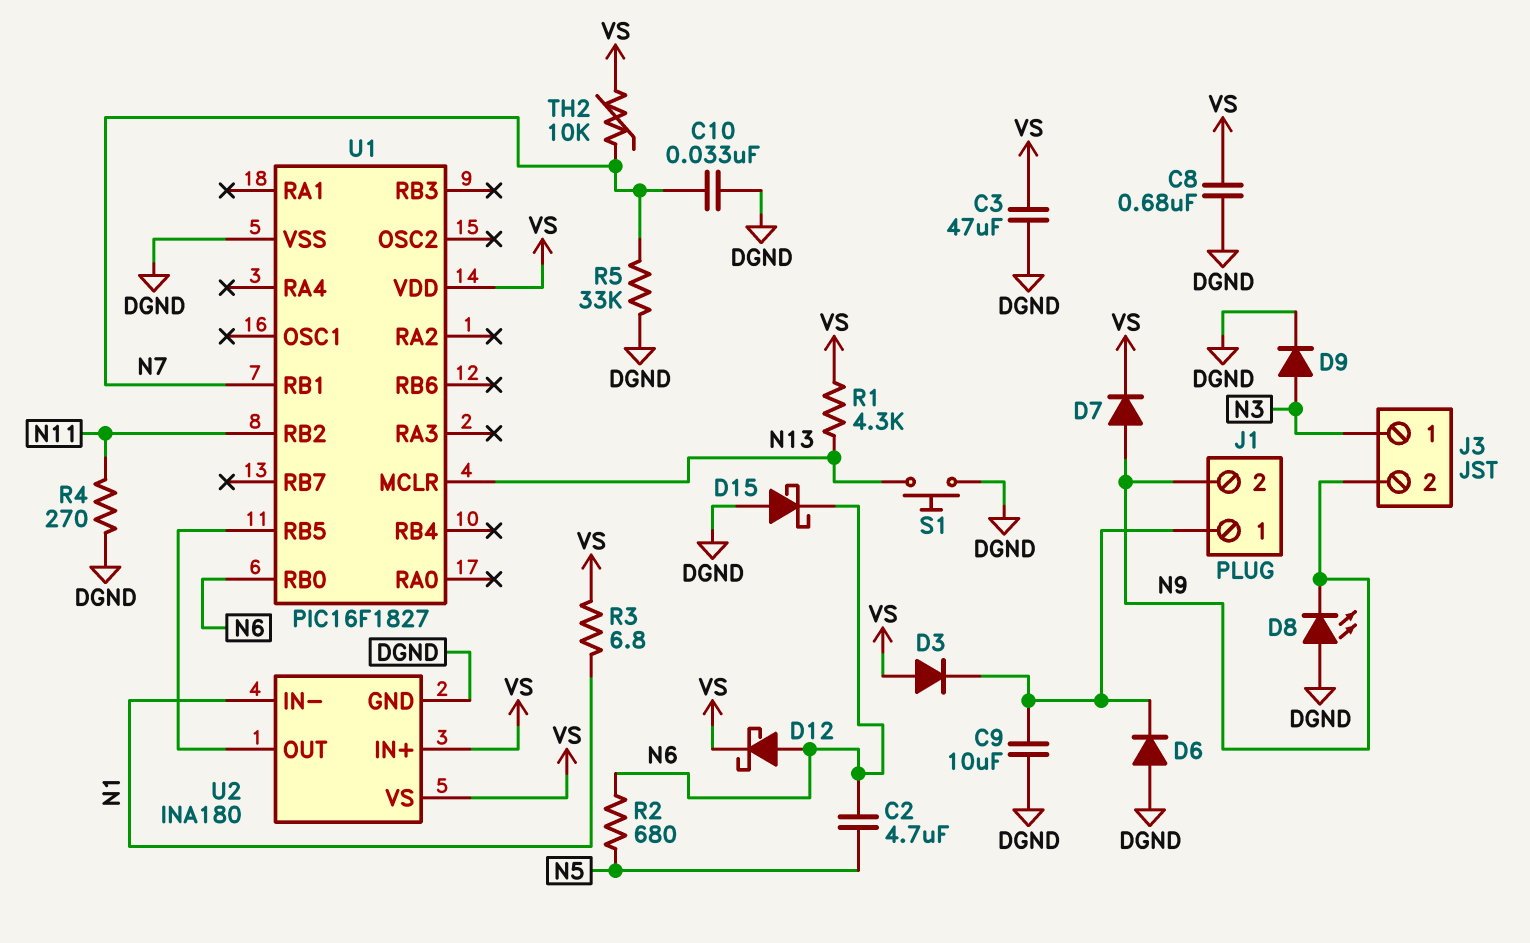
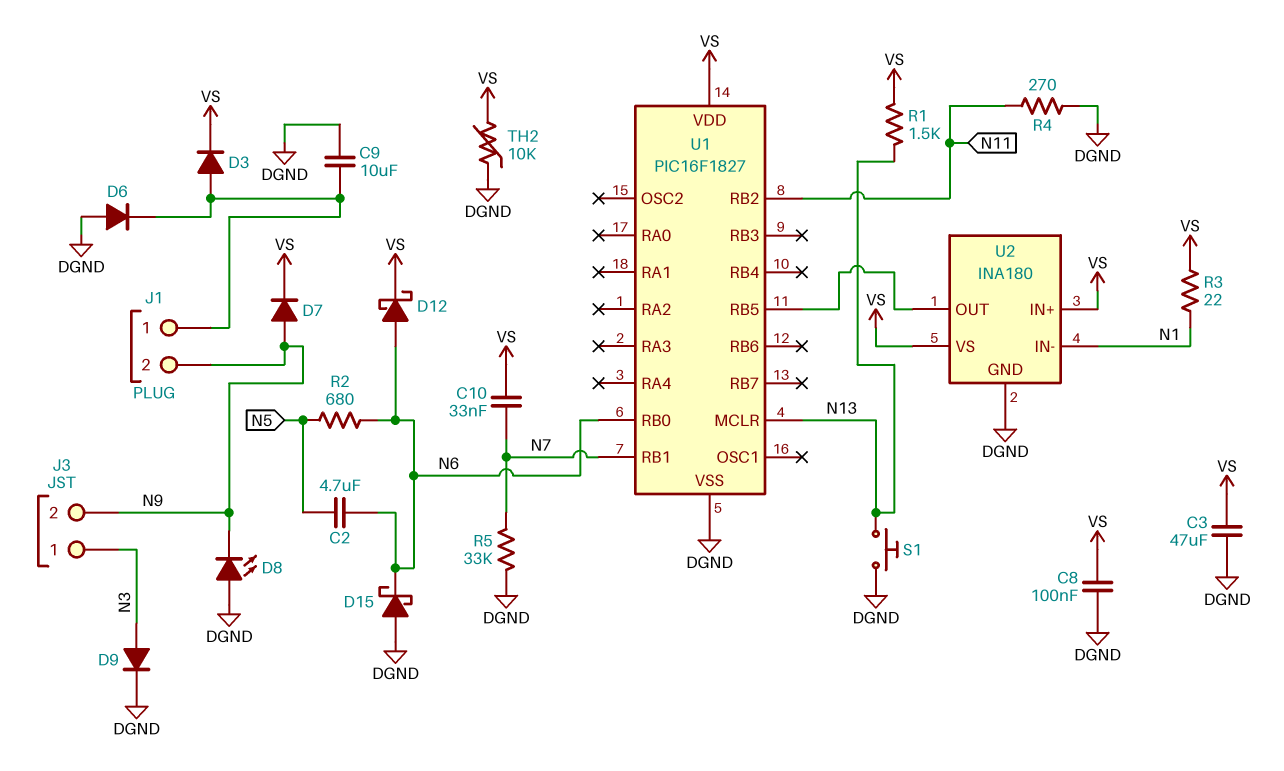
C8: 680nF (DGND, VS) -> 100nF (DGND, VS)
C10: 33nF (DGND, N7) -> 33nF (N7, VS)
D3: diode (A VS, K J1/1) -> diode (A J1/1, K VS)
R1: 4.3k (N13, VS) -> 1.5k (N13, VS)
R3: 6.8 (N1, VS) -> 22 (N1, VS)
TH2: 10k (N7, VS) -> 10k (DGND, VS)

